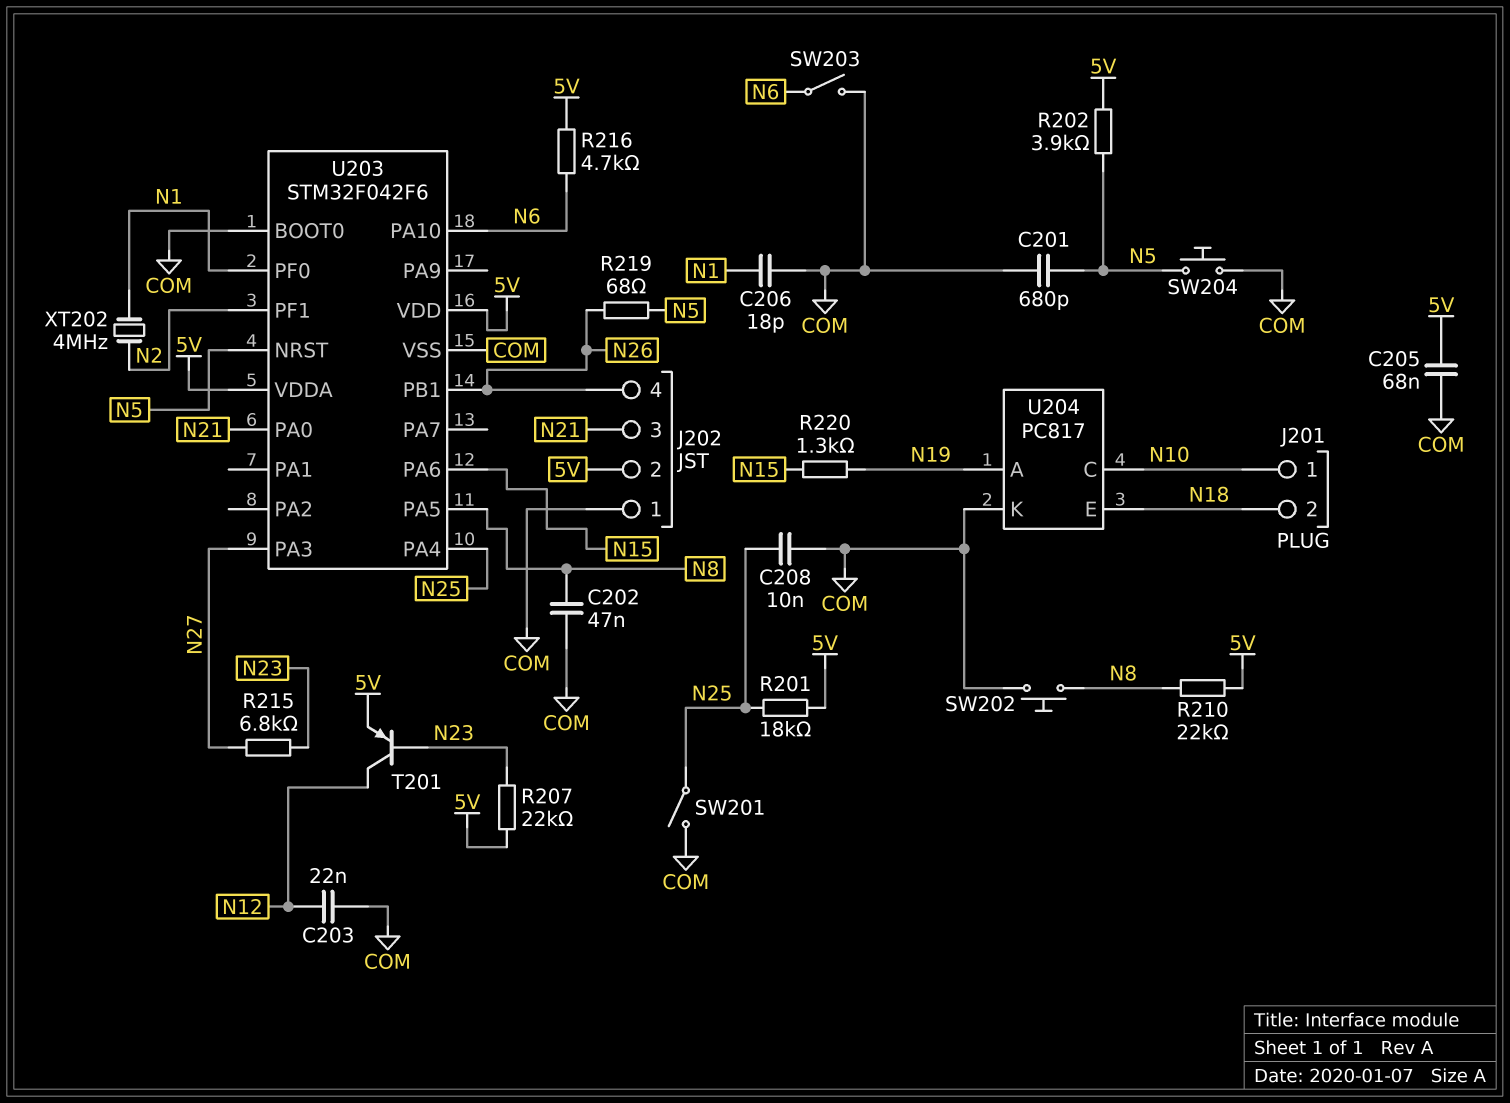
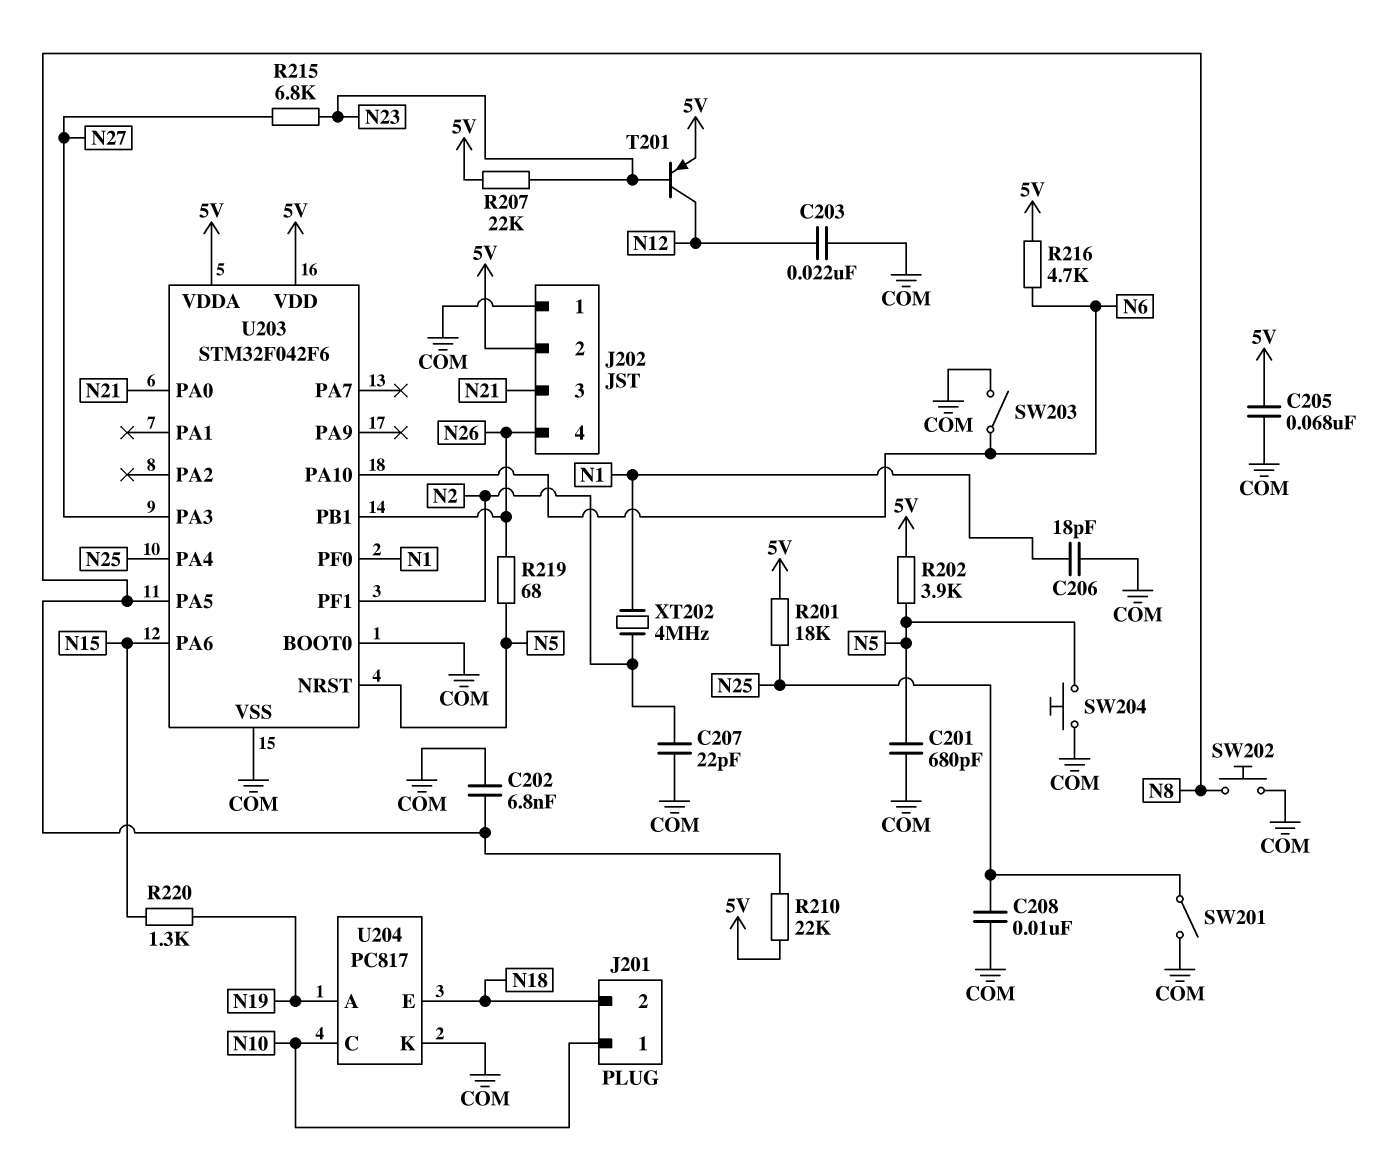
C202: 47nF (COM, N8) -> 6.8nF (COM, N8)
C207: none -> 22pF (COM, N2)

